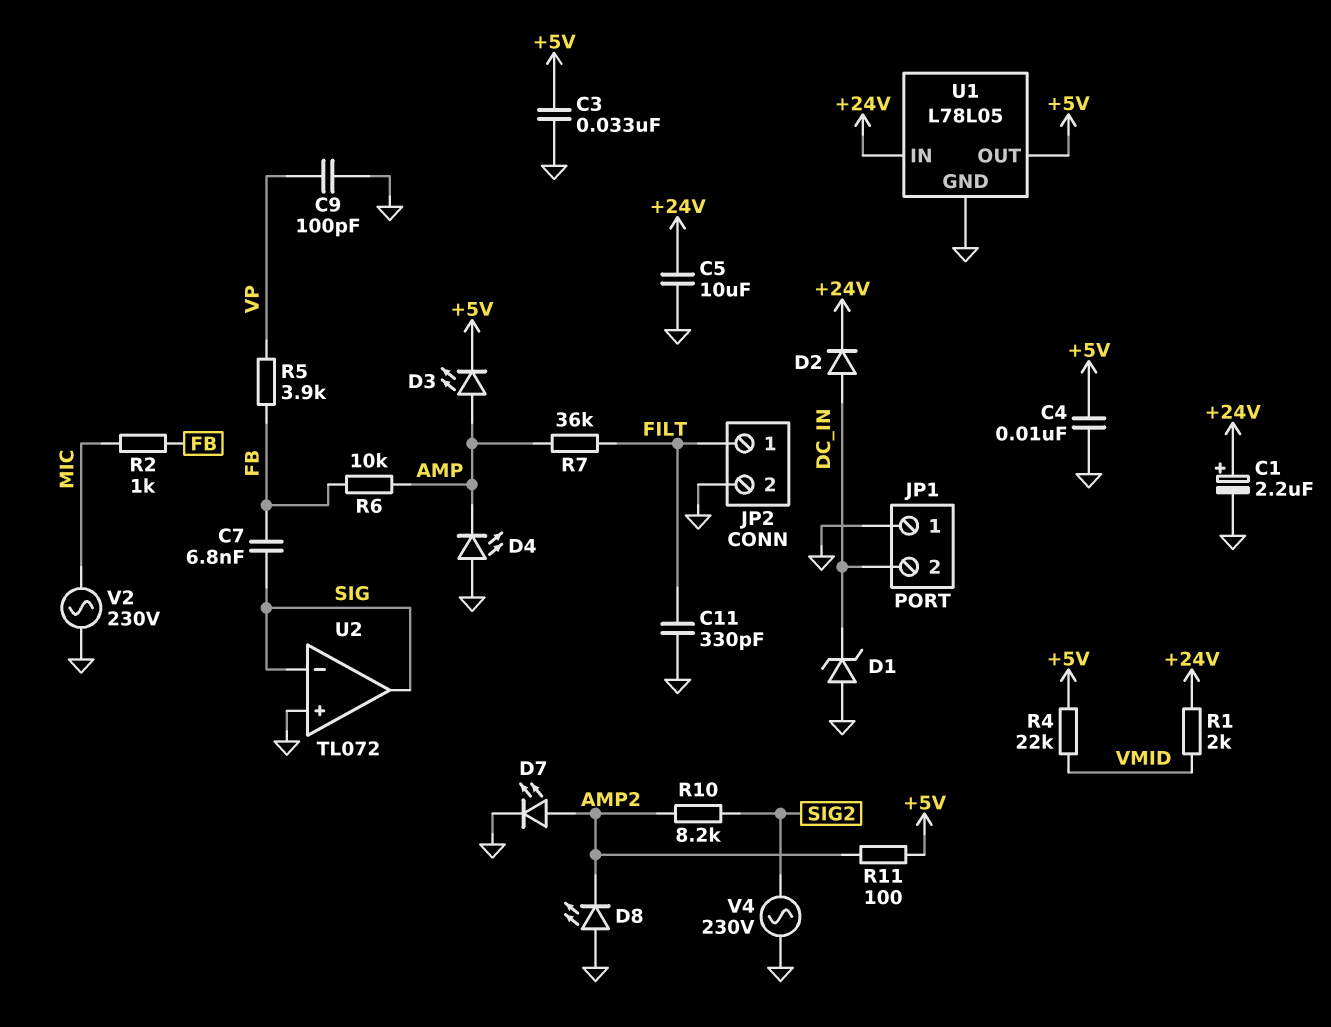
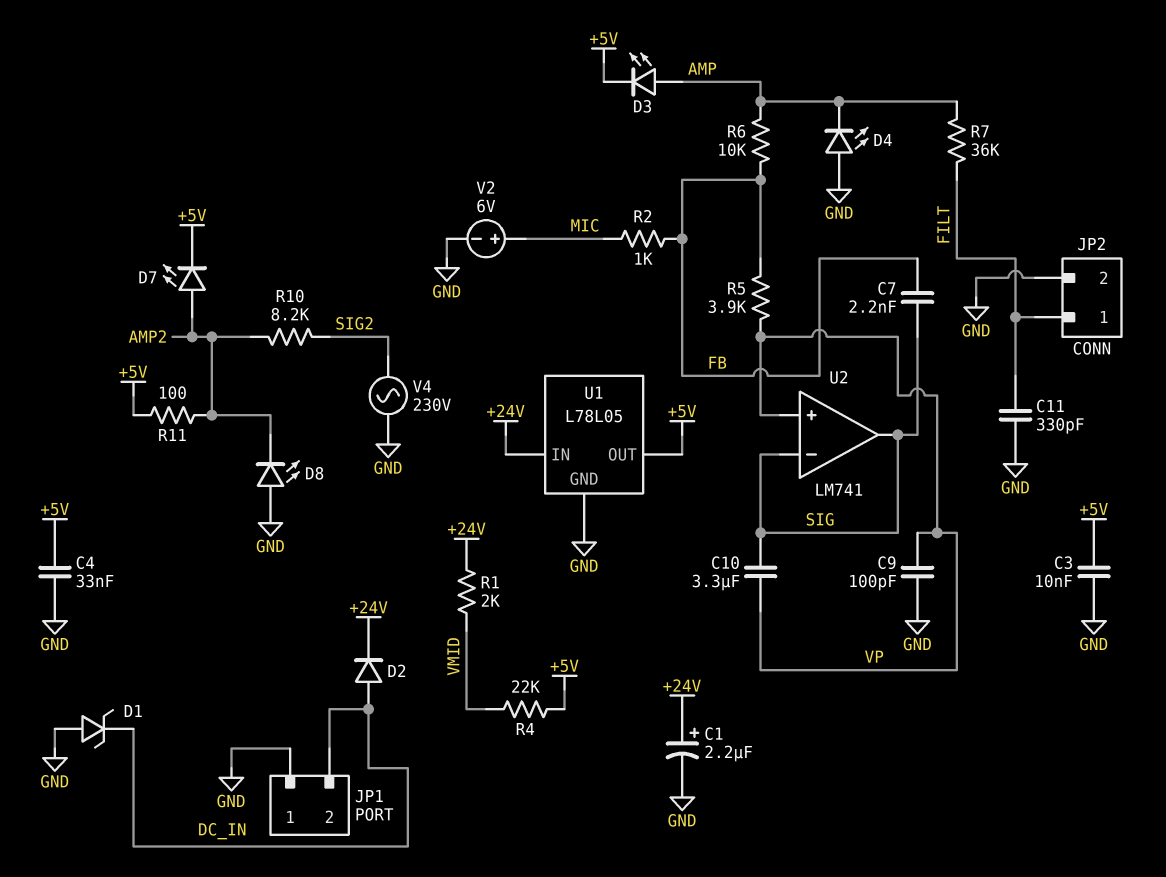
C3: 33nF (+5V, GND) -> 10nF (+5V, GND)
C4: 10nF (+5V, GND) -> 33nF (+5V, GND)
C5: 10uF (+24V, GND) -> none
C7: 6.8nF (FB, SIG) -> 2.2nF (FB, SIG)
C10: none -> 3.3uF (SIG, VP)
D7: LED (A AMP2, K GND) -> LED (A AMP2, K +5V)
U2: TL072 -> LM741
U2 pin in+: GND -> VP
V2: AC 230V (GND, MIC) -> 6V (plus MIC, minus GND)

